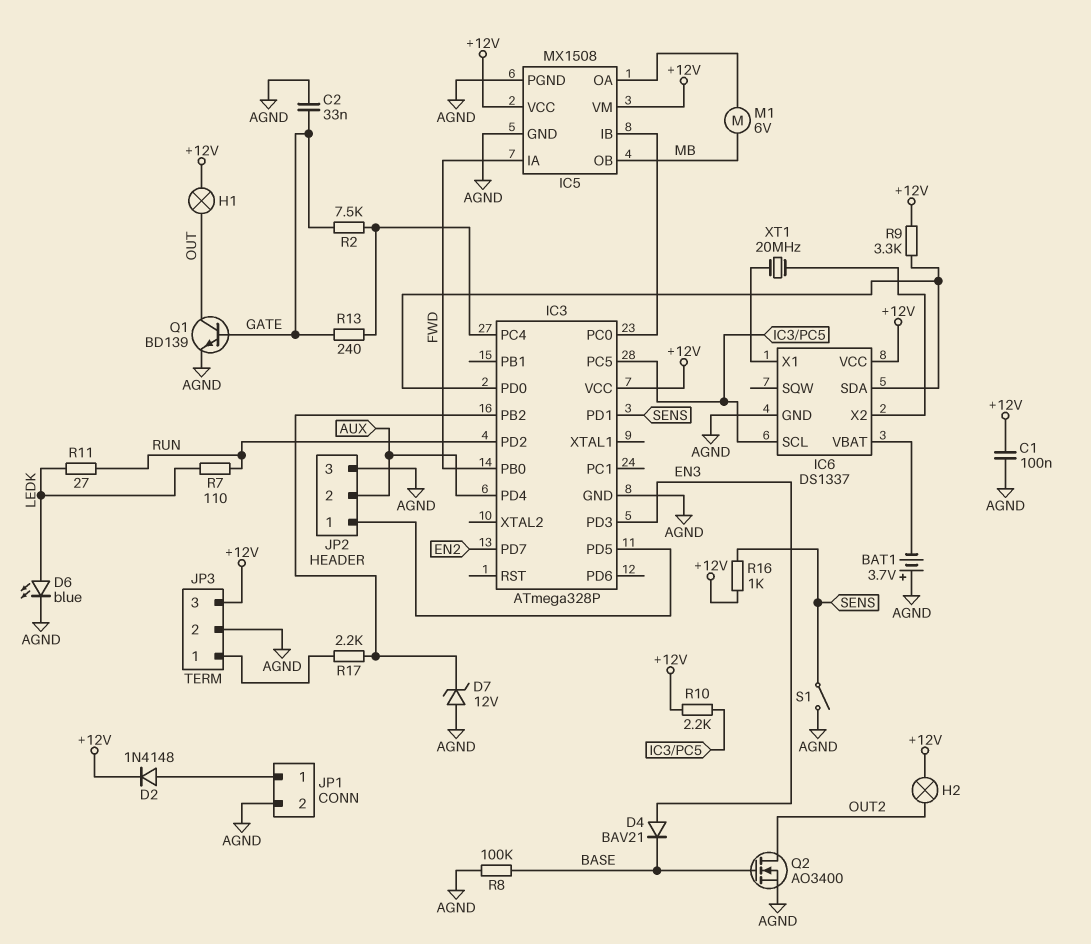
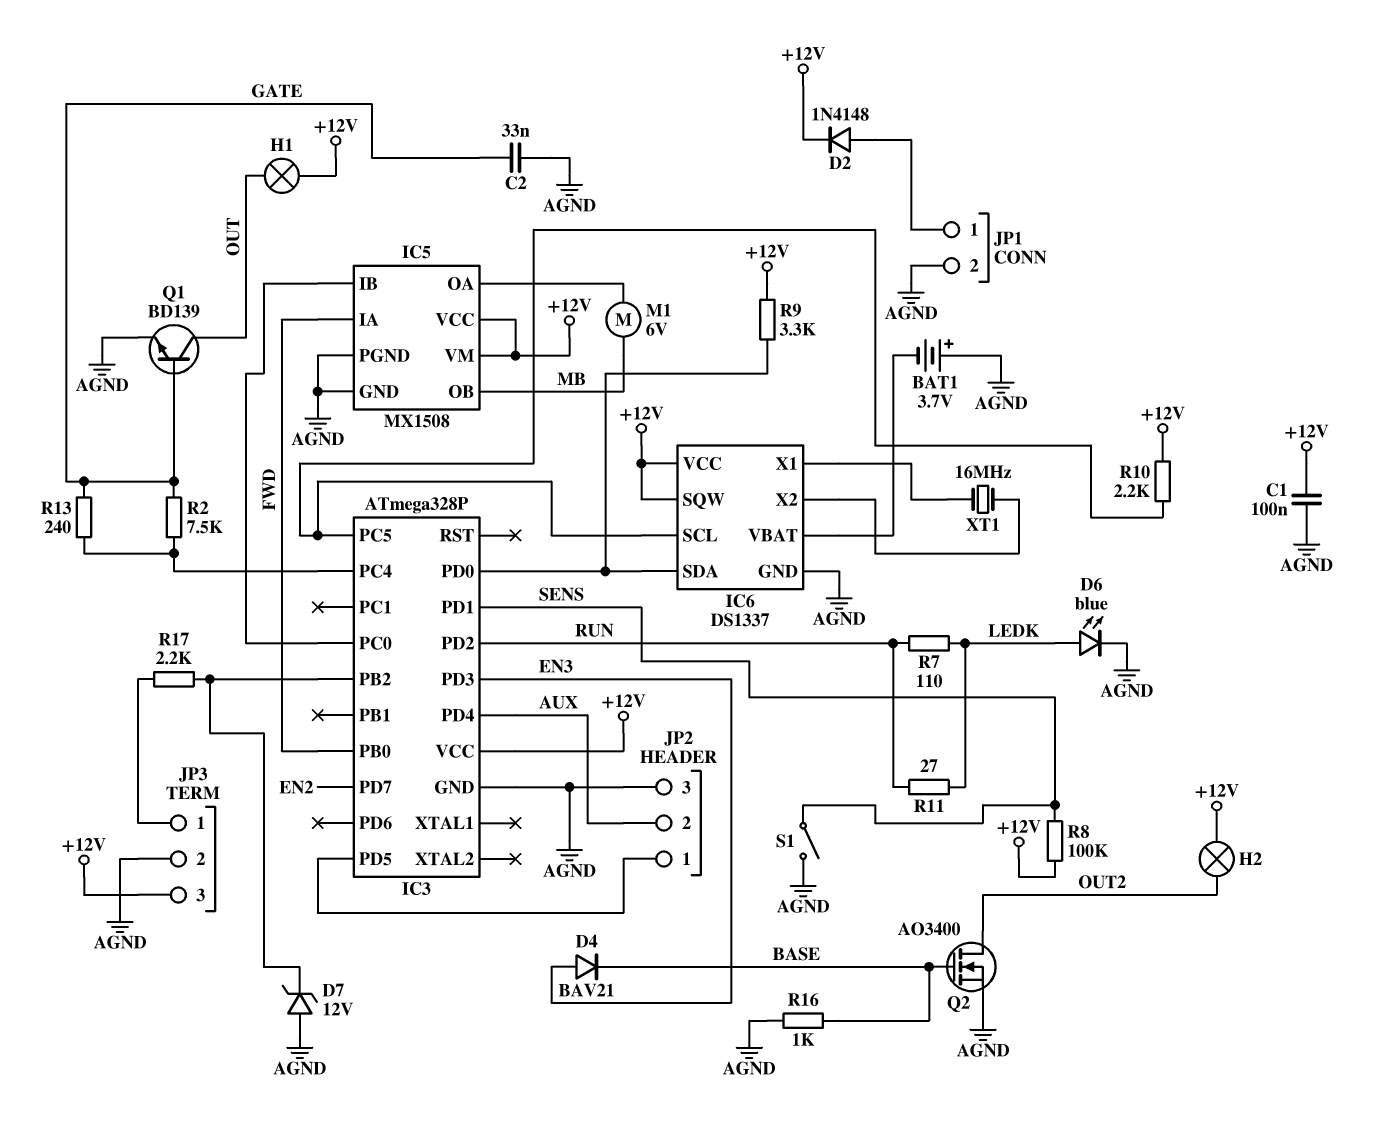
IC6 pin SQW: none -> +12V
R8: 100k (AGND, BASE) -> 100k (+12V, SENS)
R16: 1k (+12V, SENS) -> 1k (AGND, BASE)
XT1: 20MHz (IC6/X1, IC6/X2) -> 16MHz (IC6/X1, IC6/X2)

